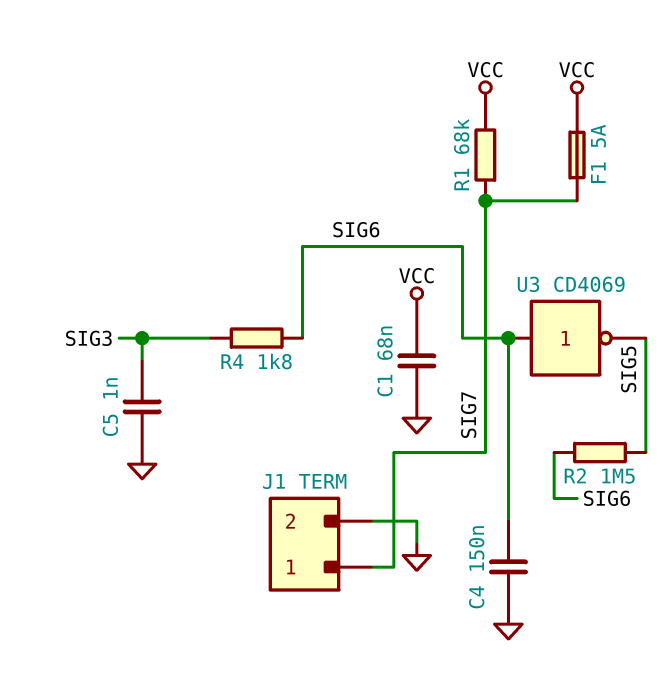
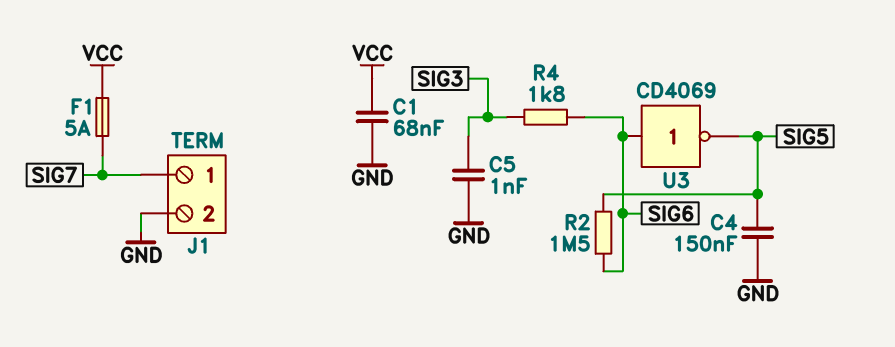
C4: 150nF (GND, SIG6) -> 150nF (GND, SIG5)
R1: 68k (SIG7, VCC) -> none

